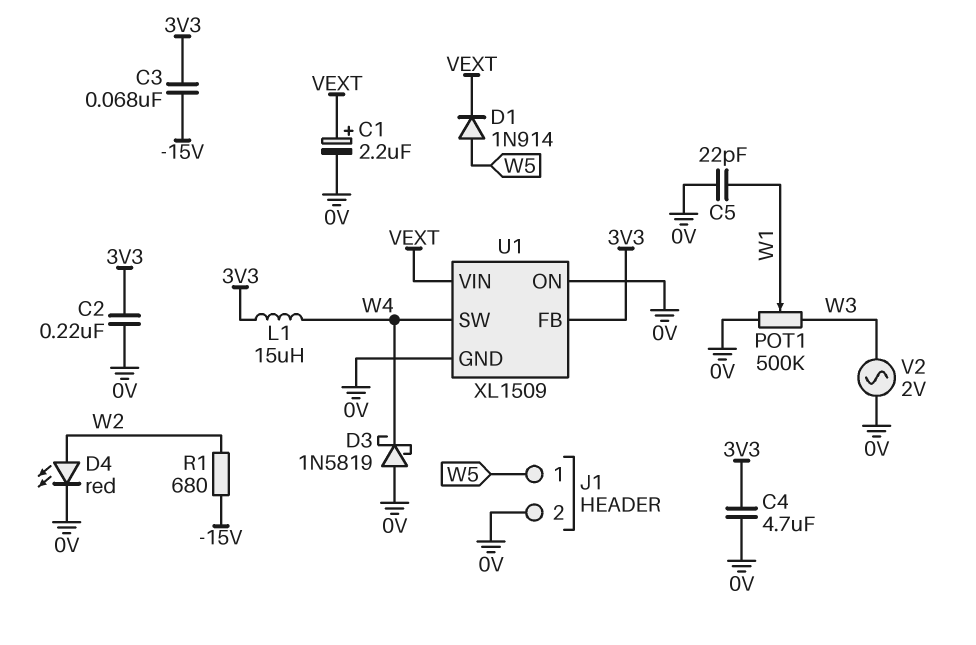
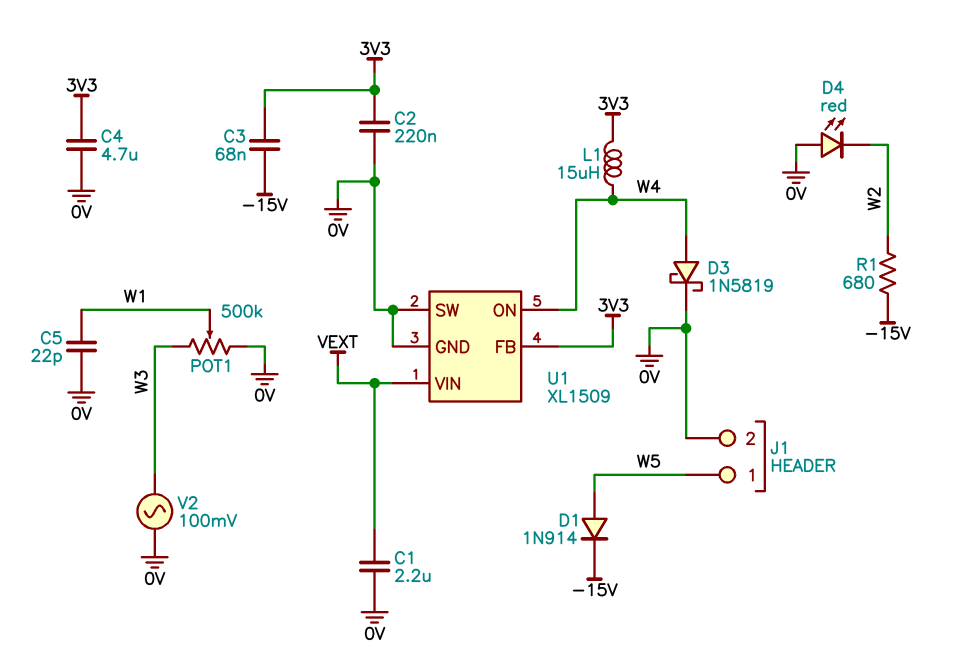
C1: 2.2uF (plus VEXT, minus 0V) -> 2.2uF (0V, VEXT)
D1: diode 1N914 (A W5, K VEXT) -> diode 1N914 (A W5, K -15V)
D3: schottky 1N5819 (A 0V, K W4) -> schottky 1N5819 (A W4, K 0V)
D4: LED red (A W2, K 0V) -> LED red (A 0V, K W2)
U1 pin ON: 0V -> W4
U1 pin SW: W4 -> 0V
V2: AC 2V (0V, W3) -> AC 100mV (0V, W3)

